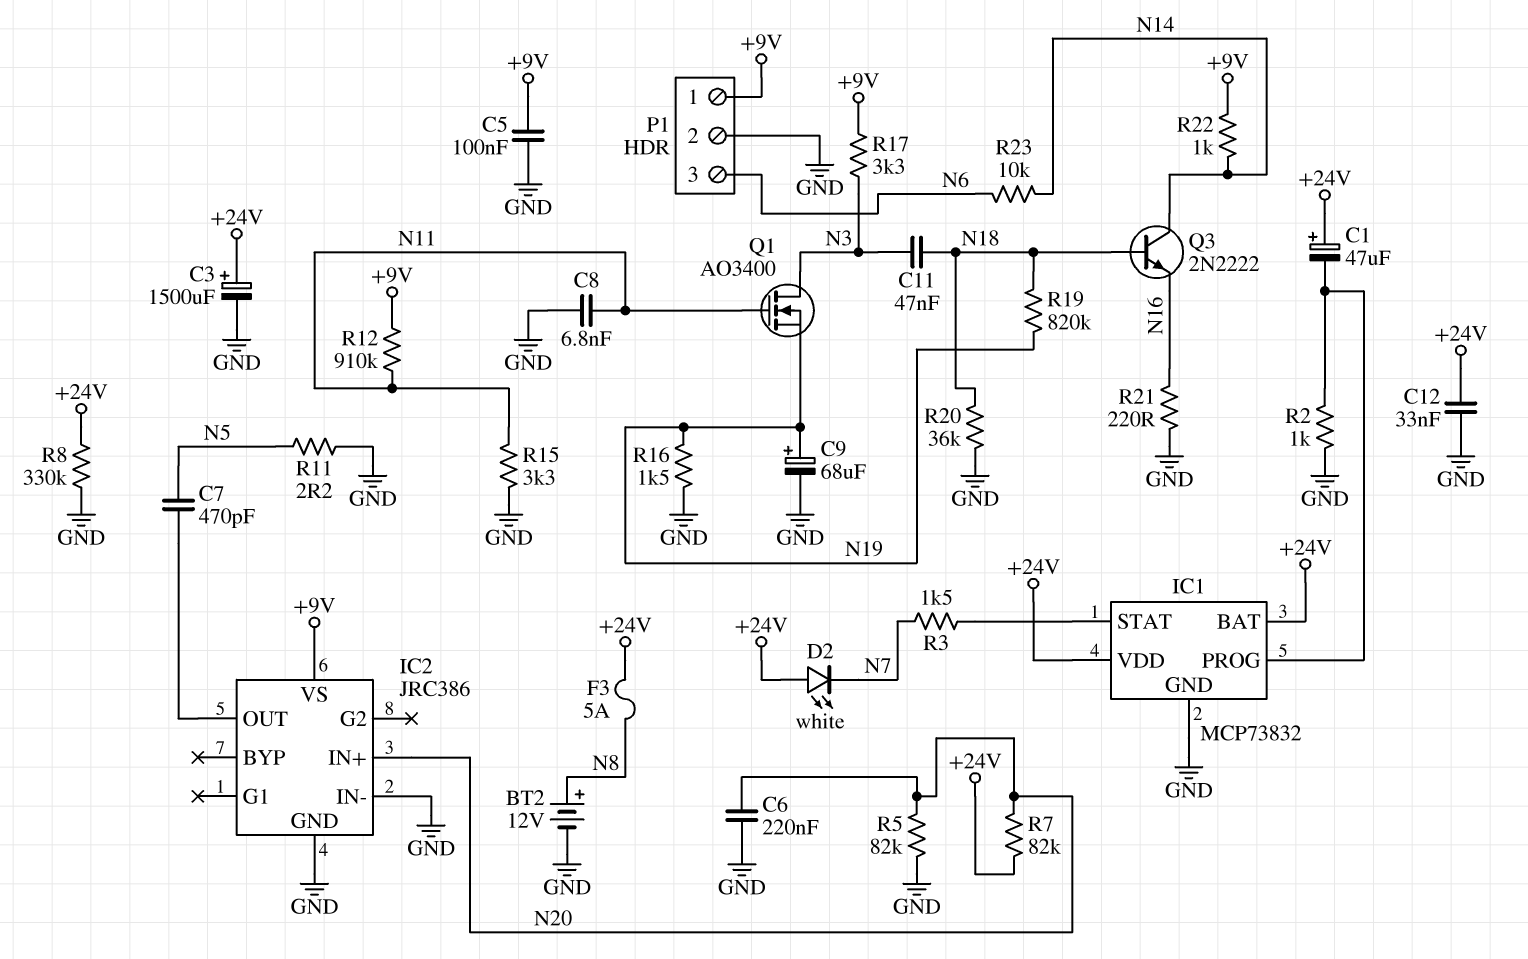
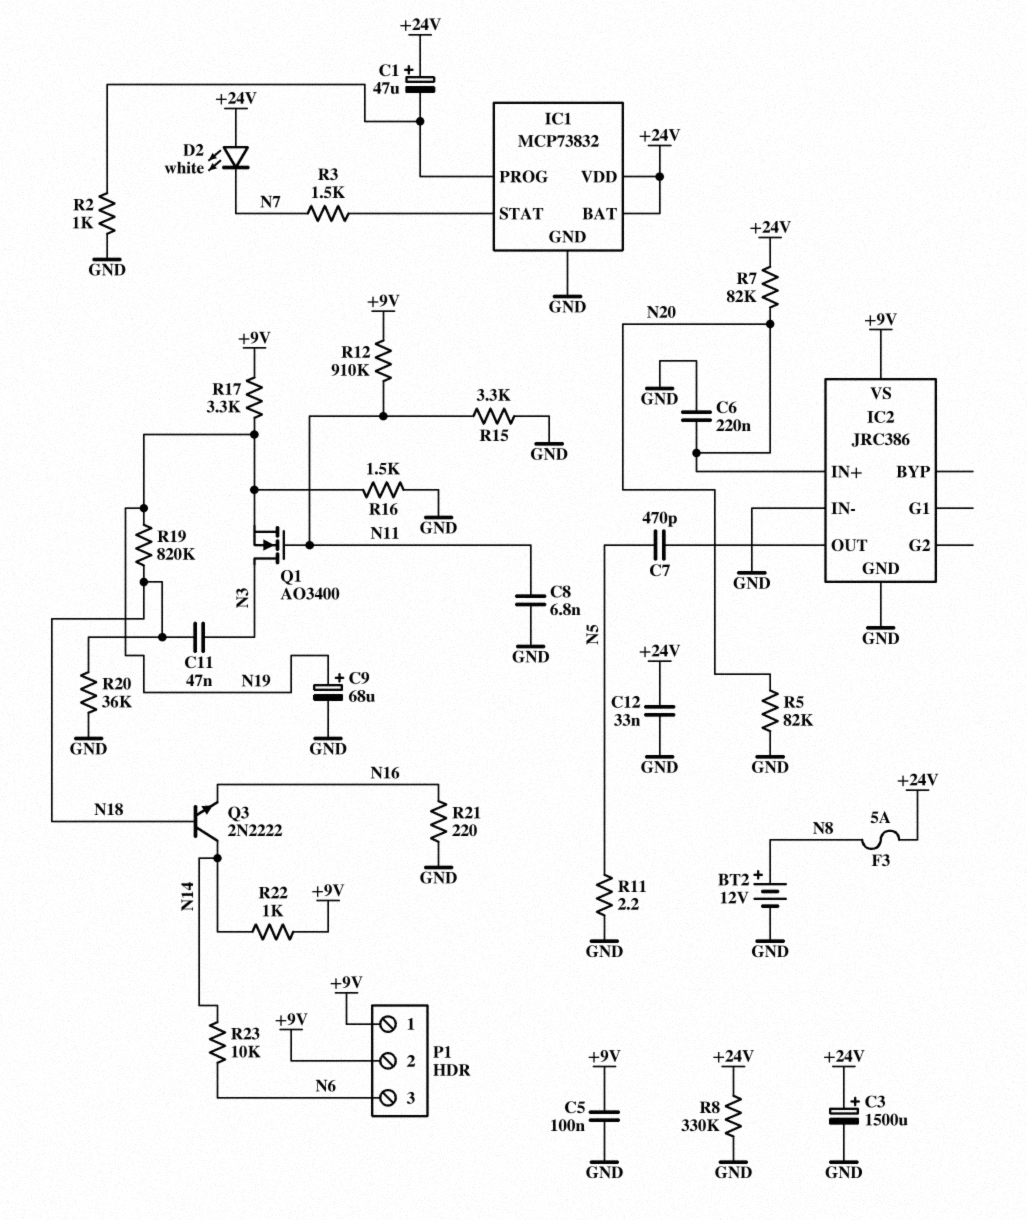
P1 pin 2: GND -> +9V
R17: 3.3k (+9V, N3) -> 3.3k (+9V, N19)

